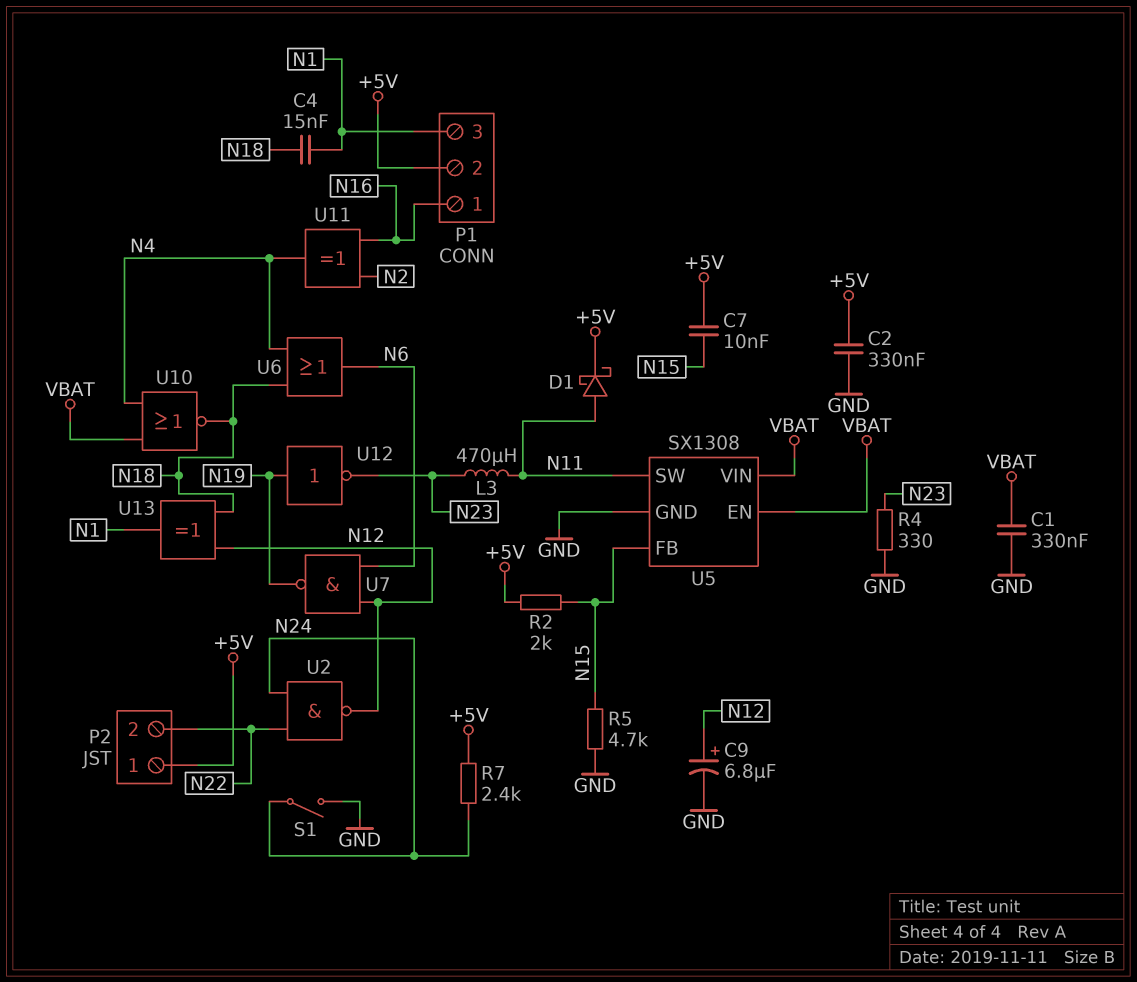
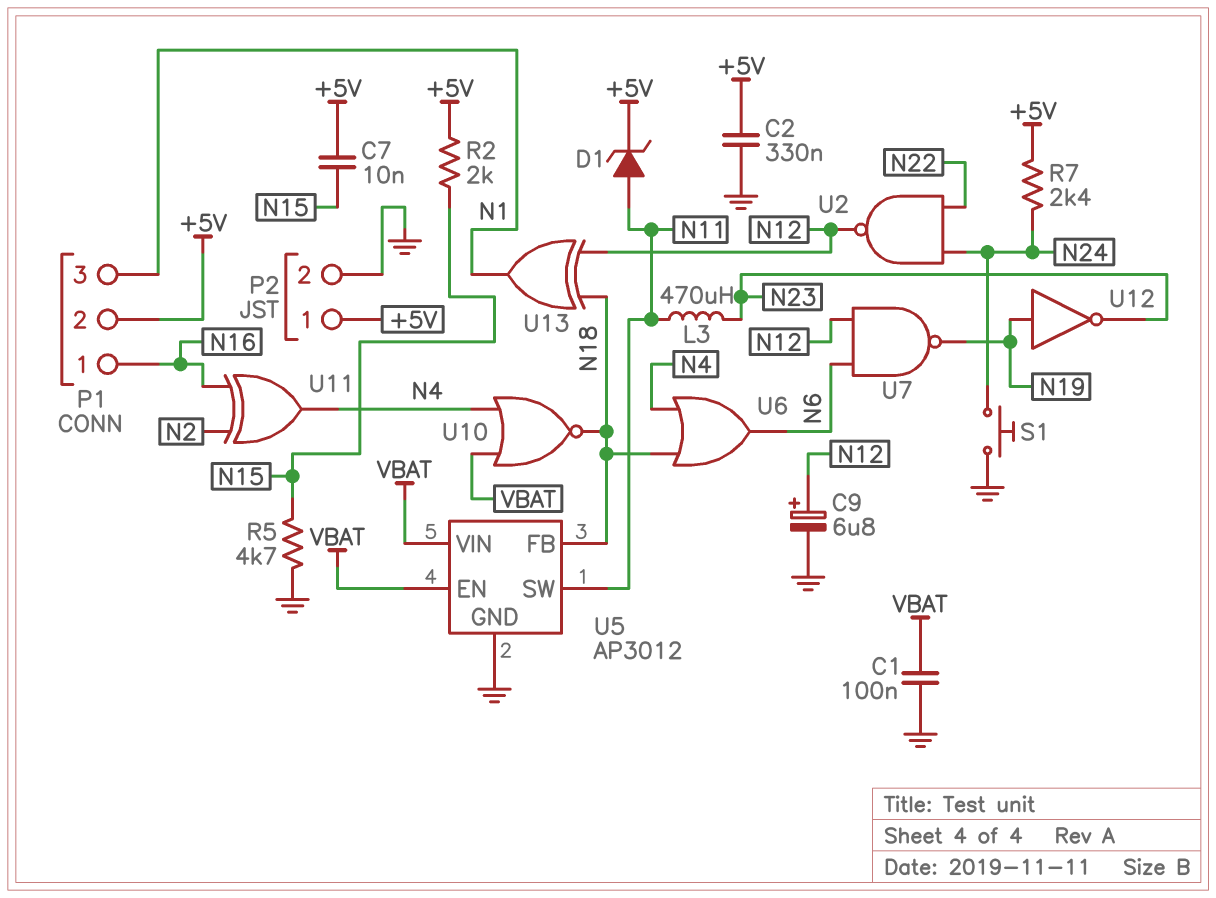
C1: 330nF (GND, VBAT) -> 100nF (GND, VBAT)
C4: 15nF (N1, N18) -> none
D1: schottky (A N11, K +5V) -> zener (A N11, K +5V)
P2 pin 2: N22 -> GND
R4: 330 (GND, N23) -> none
S1: switch (GND, N24) -> button (GND, N24)
U5: SX1308 -> AP3012
U5 pin FB: N15 -> N18

